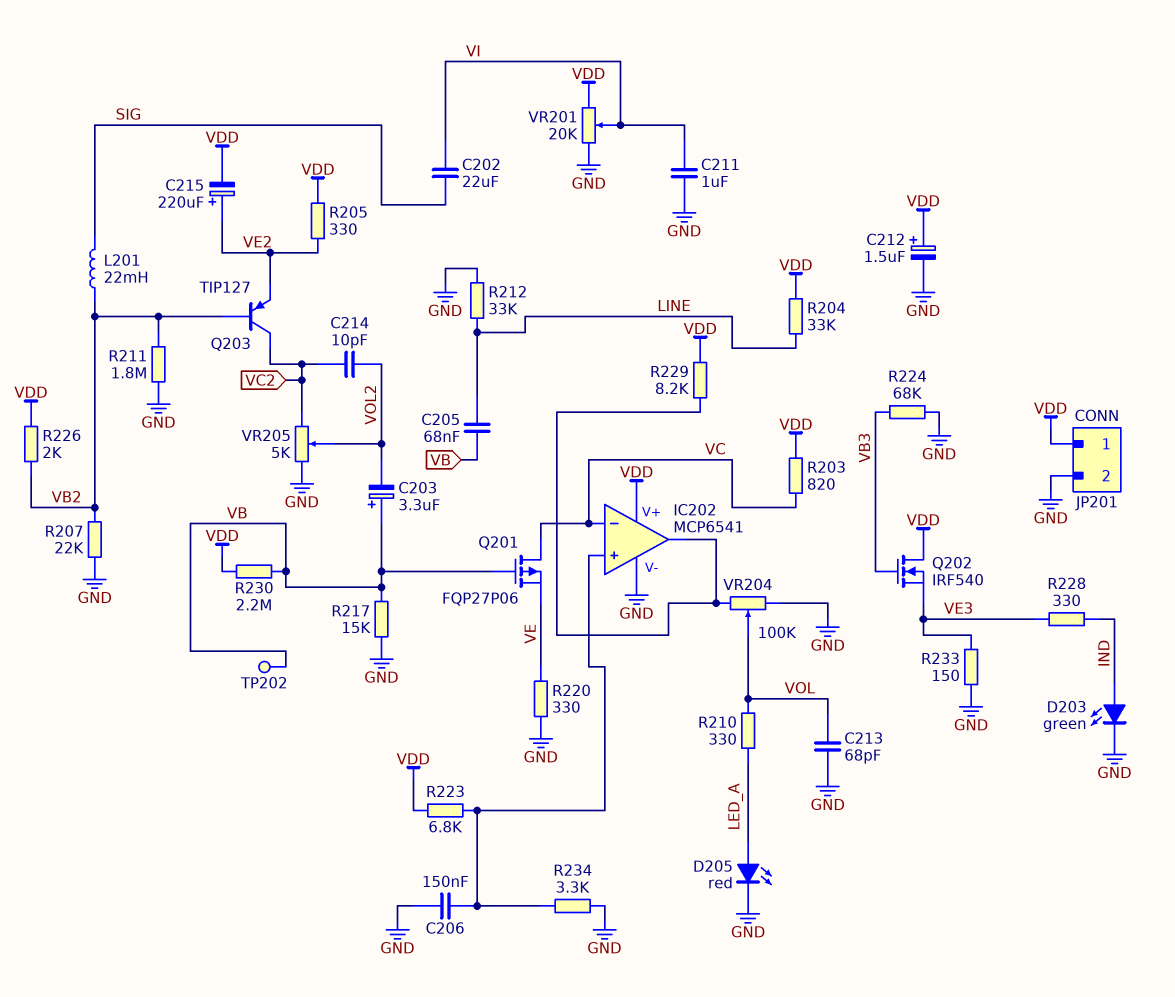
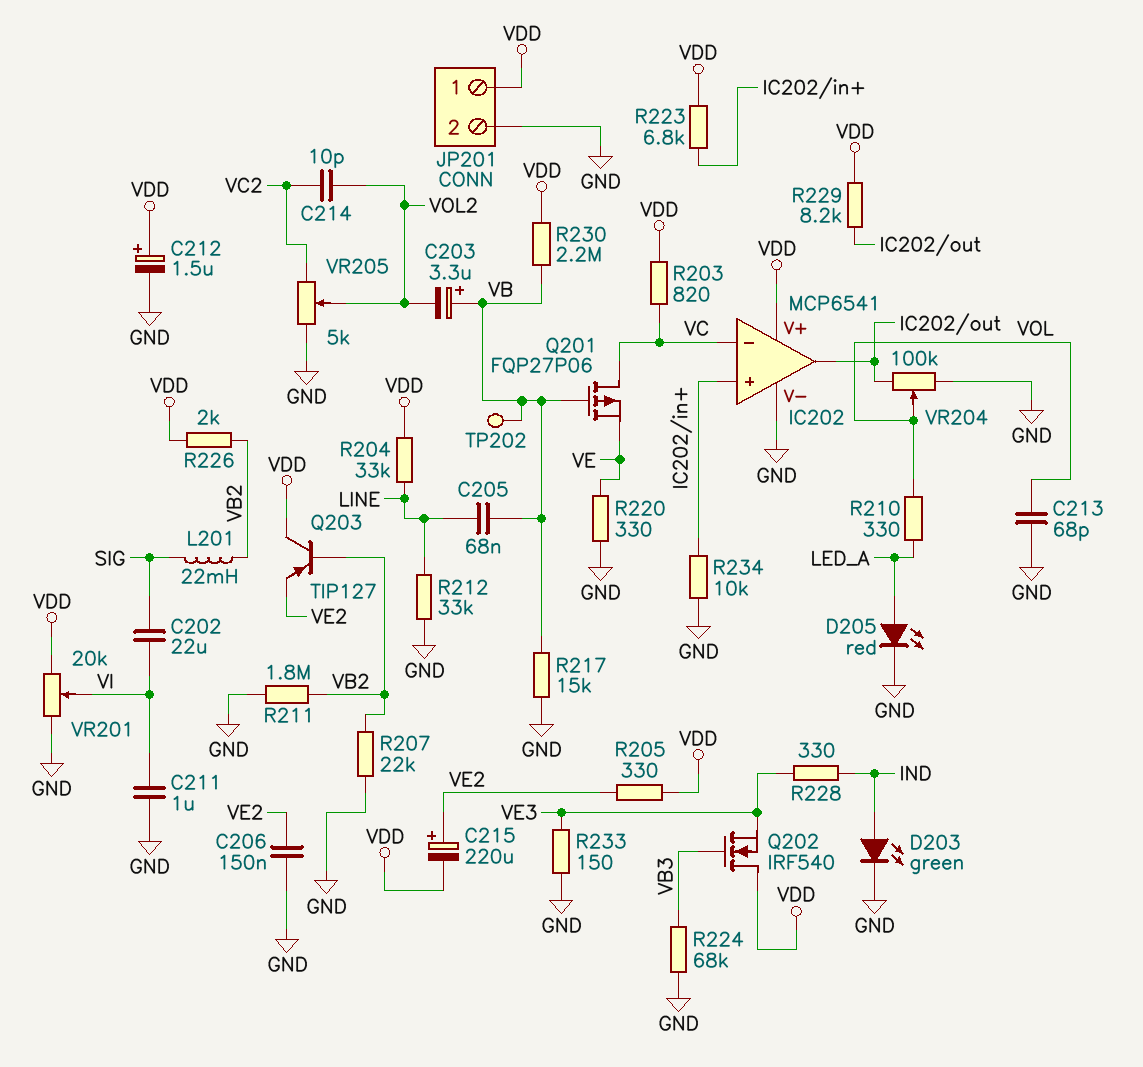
C206: 150nF (GND, IC202/in+) -> 150nF (GND, VE2)
Q203: PNP TIP127 (B VB2, C VC2, E VE2) -> PNP TIP127 (B VB2, C VDD, E VE2)
R234: 3.3k (GND, IC202/in+) -> 10k (GND, IC202/in+)

